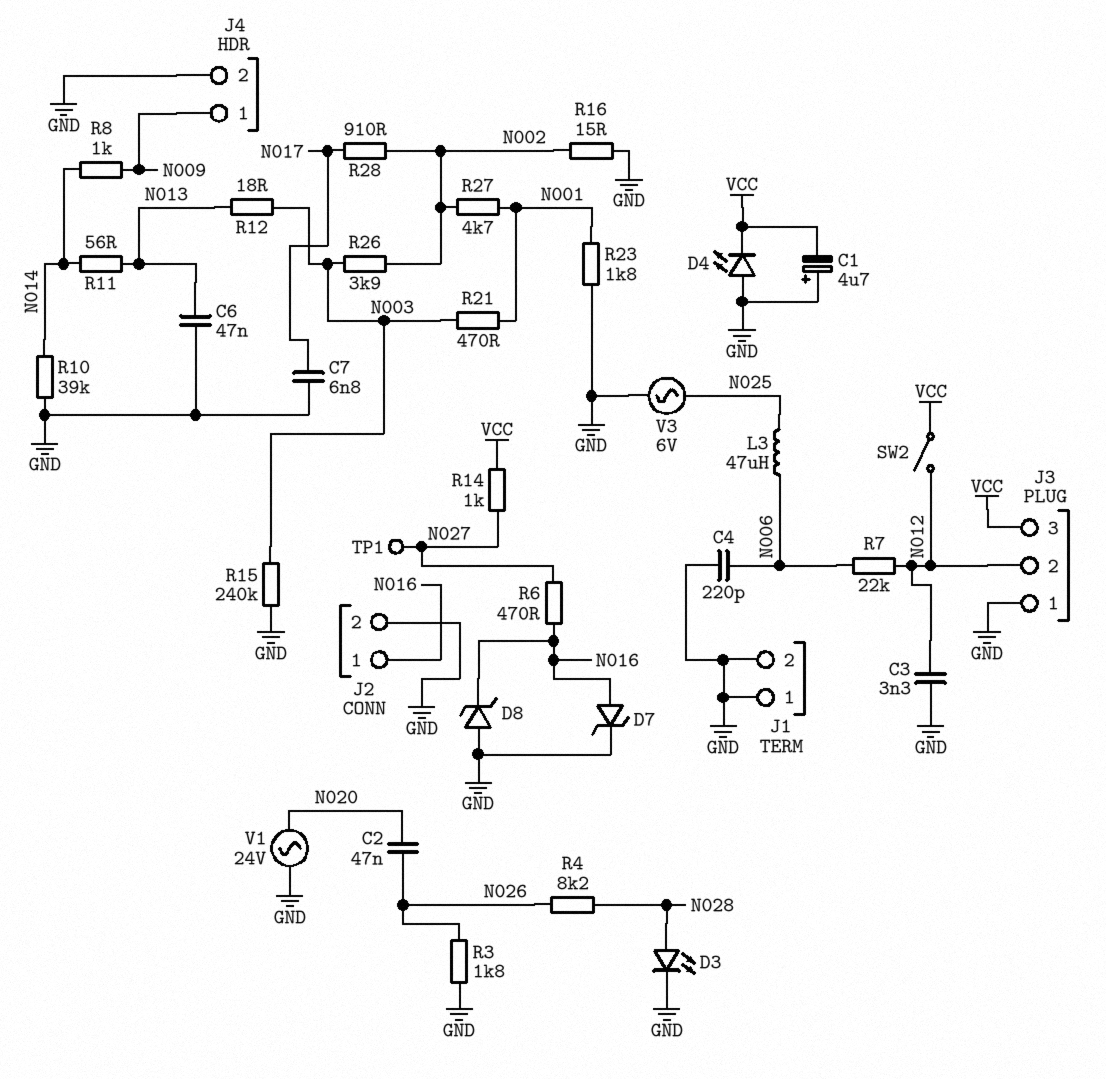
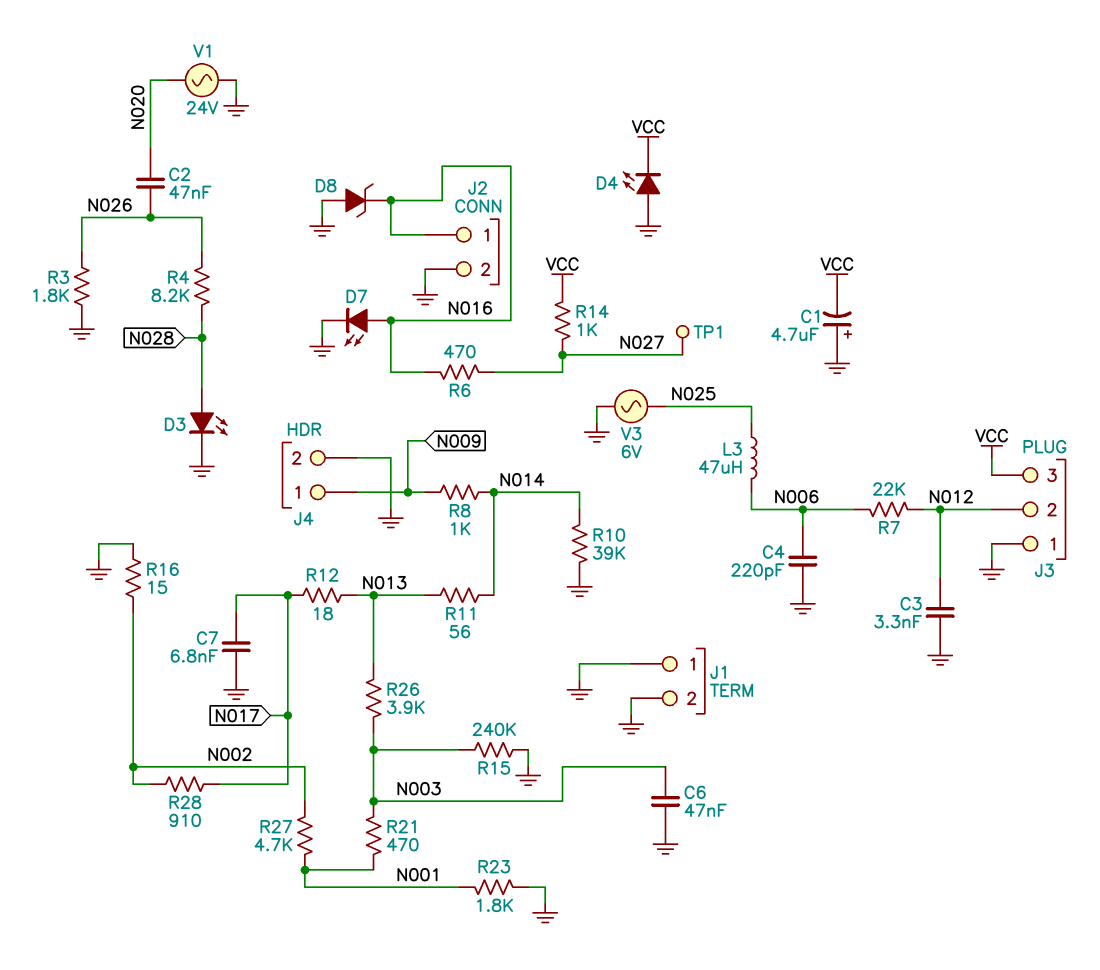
C6: 47nF (GND, N013) -> 47nF (GND, N003)
D7: zener (A N016, K GND) -> LED (A N016, K GND)
R12: 18 (N003, N013) -> 18 (N013, N017)
R26: 3.9k (N002, N003) -> 3.9k (N003, N013)
SW2: switch (N012, VCC) -> none

